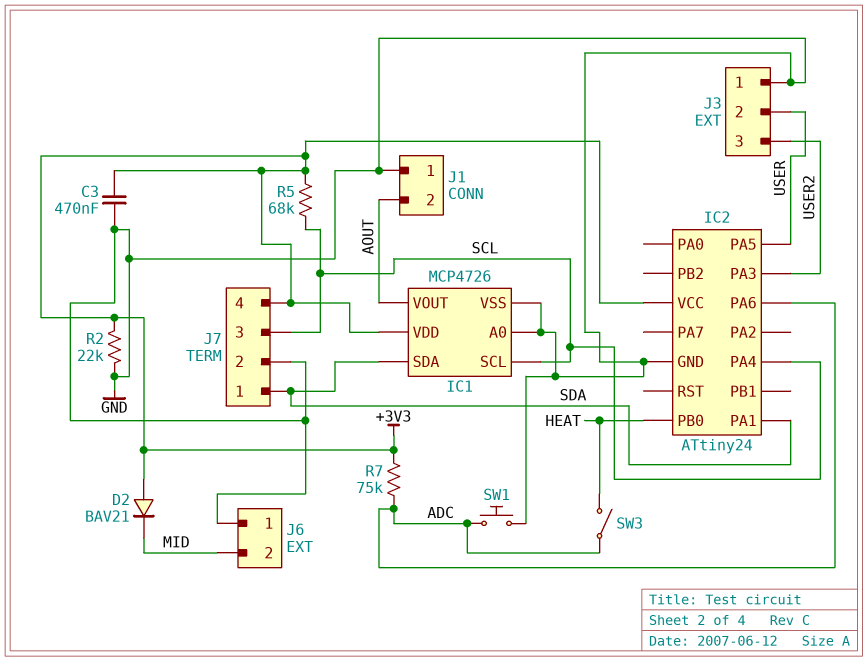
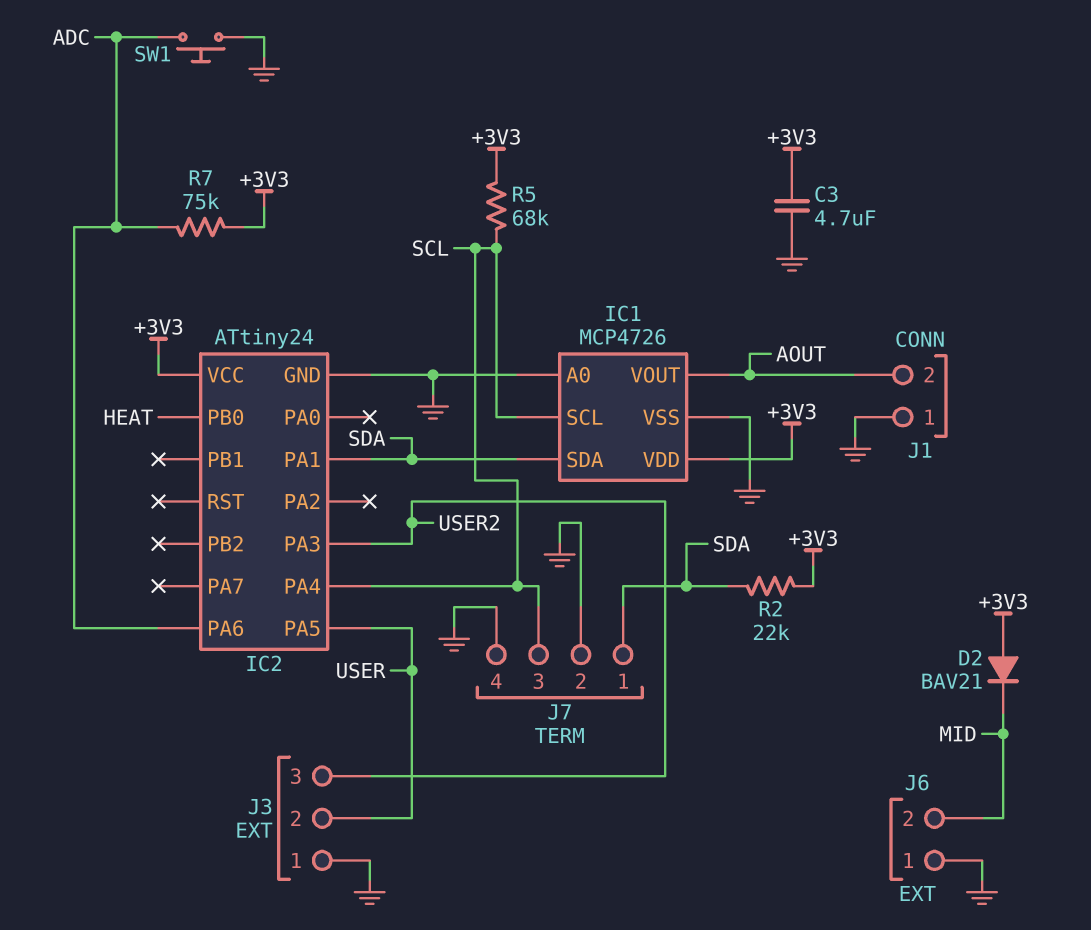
C3: 470nF (+3V3, GND) -> 4.7uF (+3V3, GND)
J7 pin 4: +3V3 -> GND
R2: 22k (+3V3, GND) -> 22k (+3V3, SDA)
SW3: switch (ADC, HEAT) -> none

